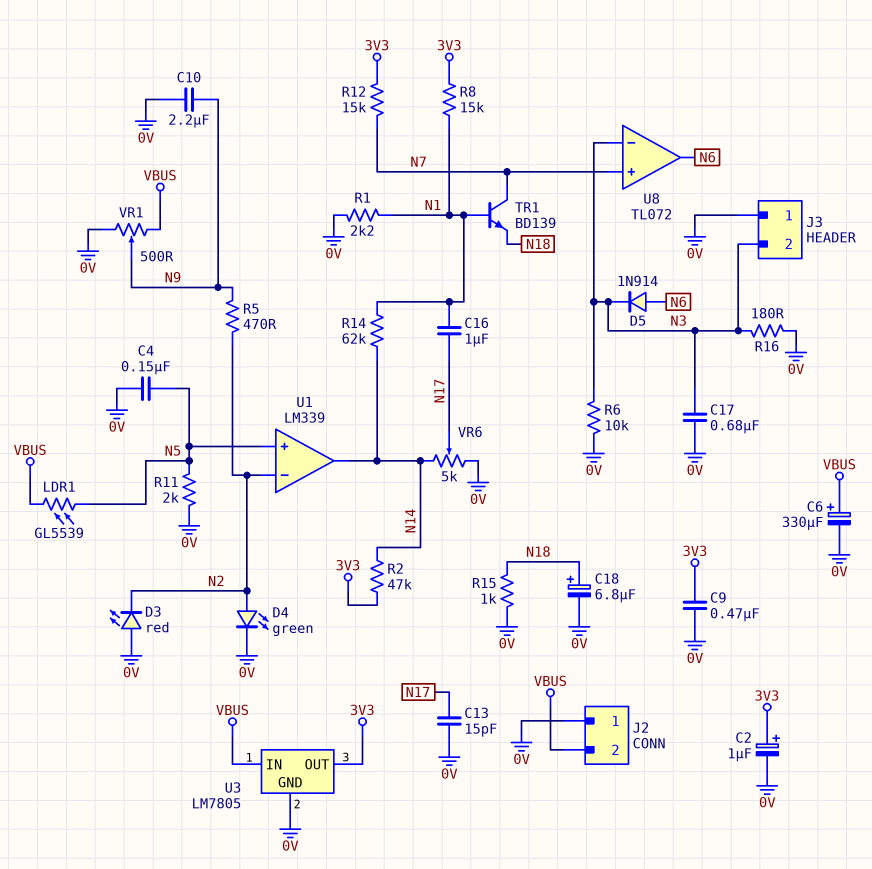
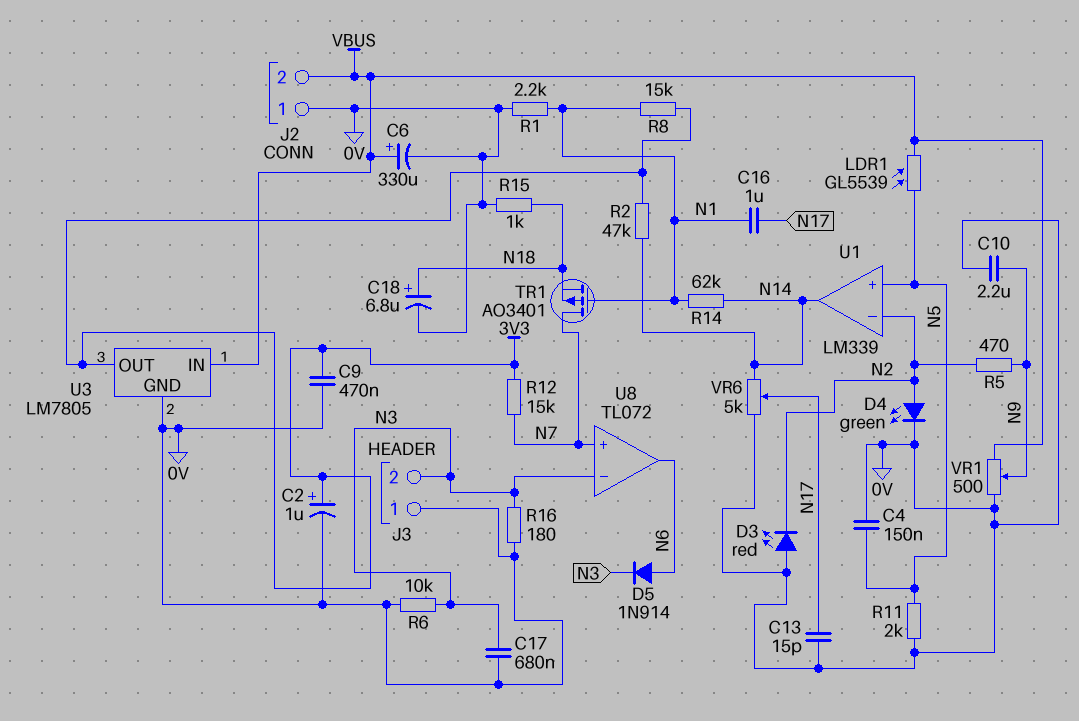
TR1: NPN BD139 (B N1, C N7, E N18) -> PMOS AO3401 (G N1, D N7, S N18)

